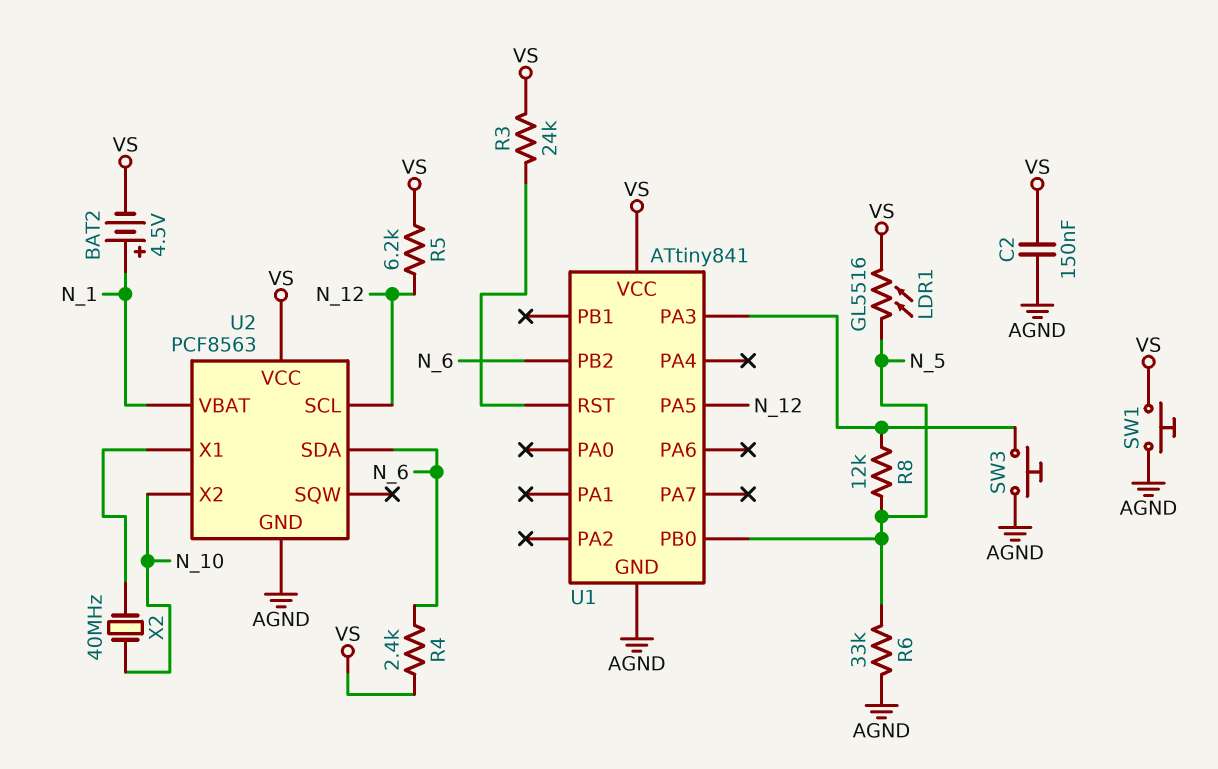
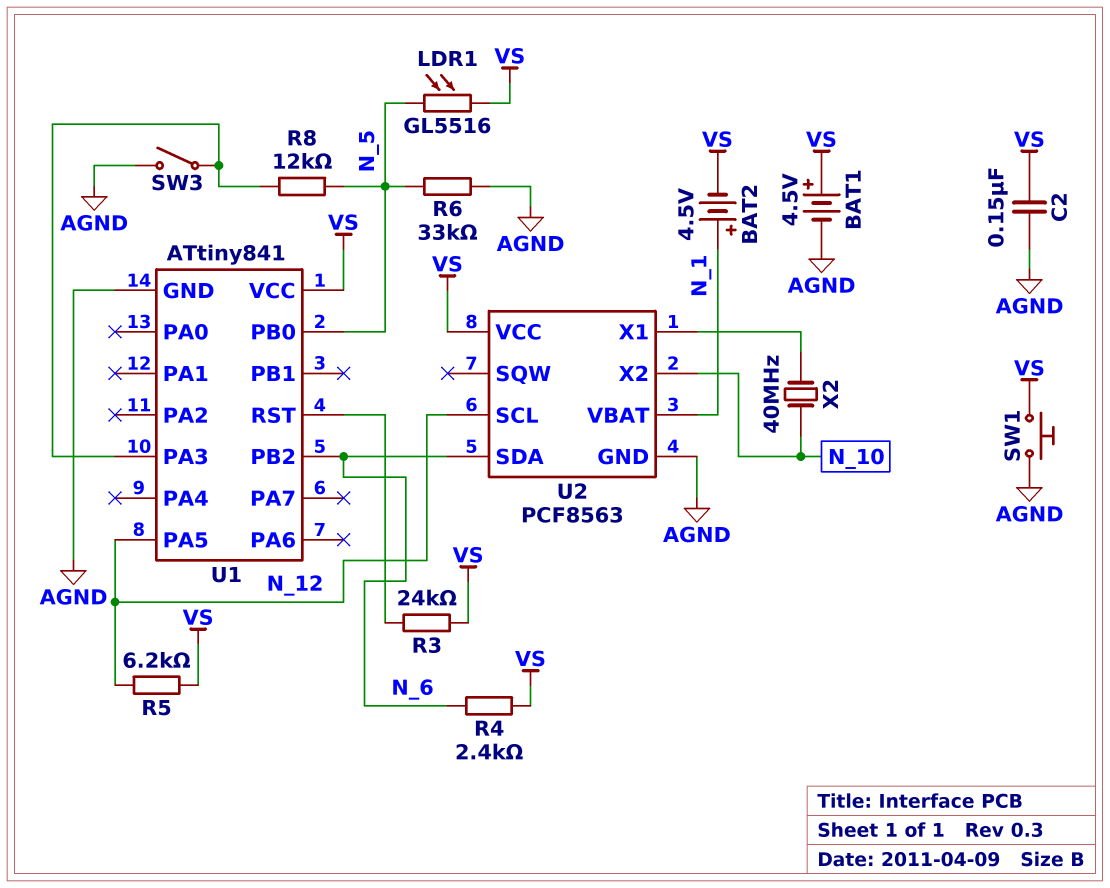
BAT1: none -> 4.5V (plus VS, minus AGND)
SW3: button (AGND, U1/PA3) -> switch (AGND, U1/PA3)

